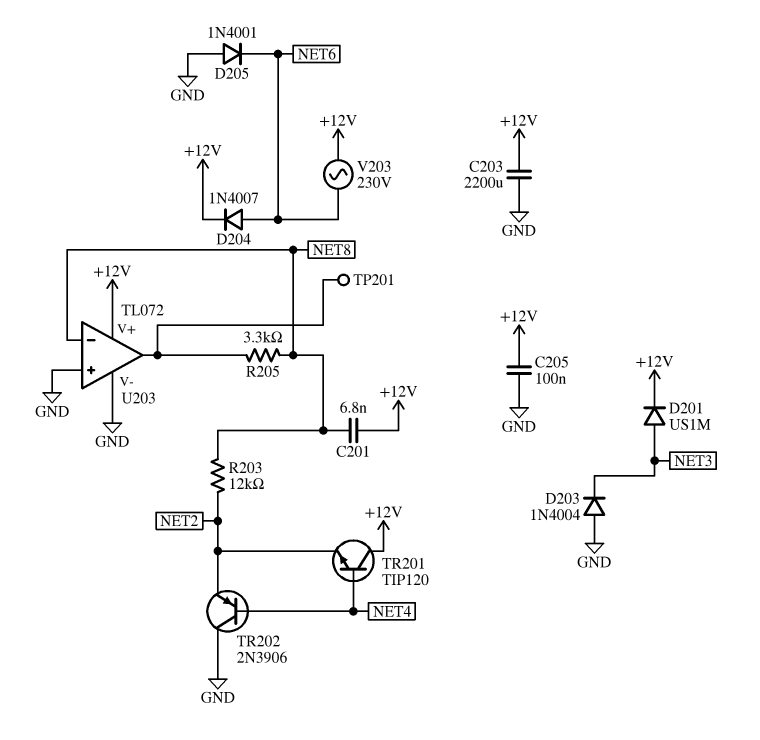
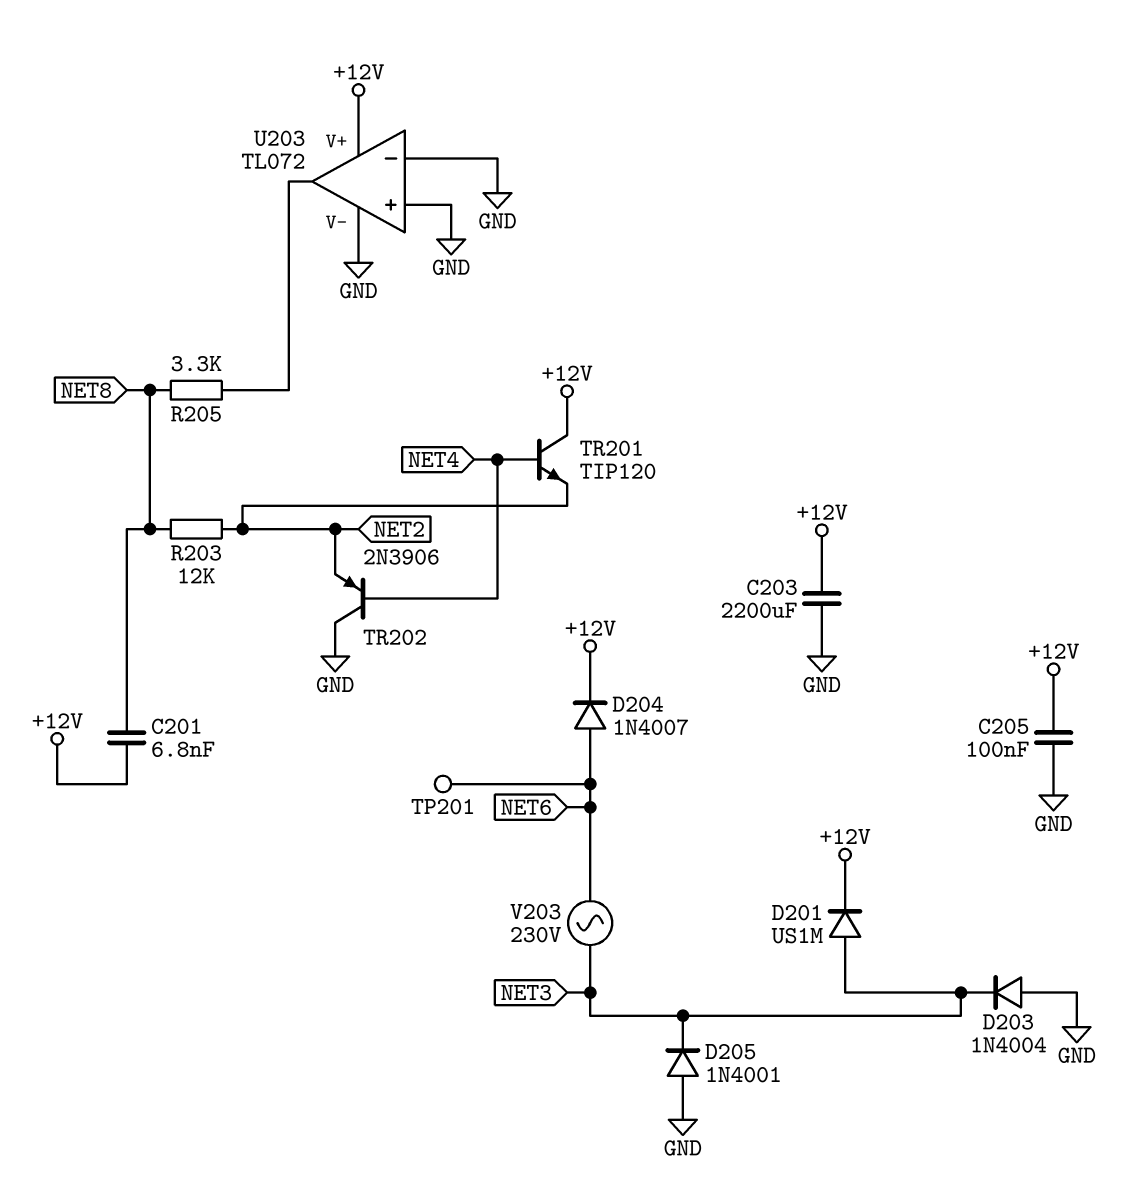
D205: diode 1N4001 (A GND, K NET6) -> diode 1N4001 (A GND, K NET3)
TP201: test point (U203/out) -> test point (NET6)
U203 pin in-: NET8 -> GND
V203: AC 230V (+12V, NET6) -> AC 230V (NET3, NET6)

